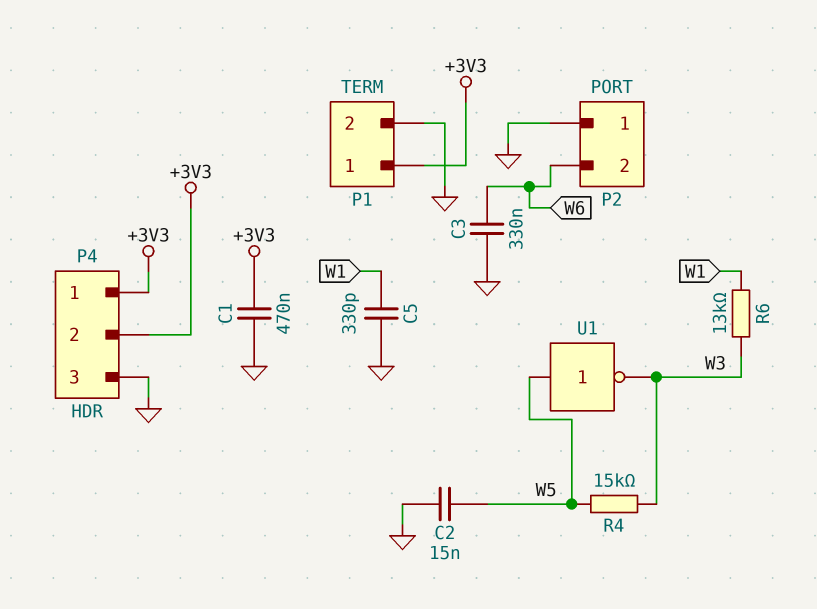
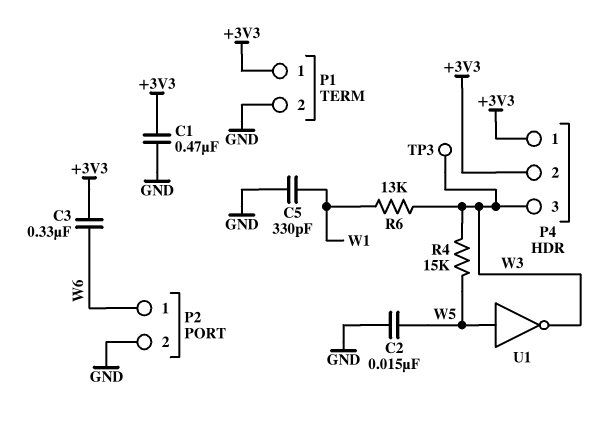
C3: 330nF (GND, W6) -> 330nF (+3V3, W6)
P2 pin 1: GND -> W6
P2 pin 2: W6 -> GND
P4 pin 3: GND -> W3
TP3: none -> test point (W3)

